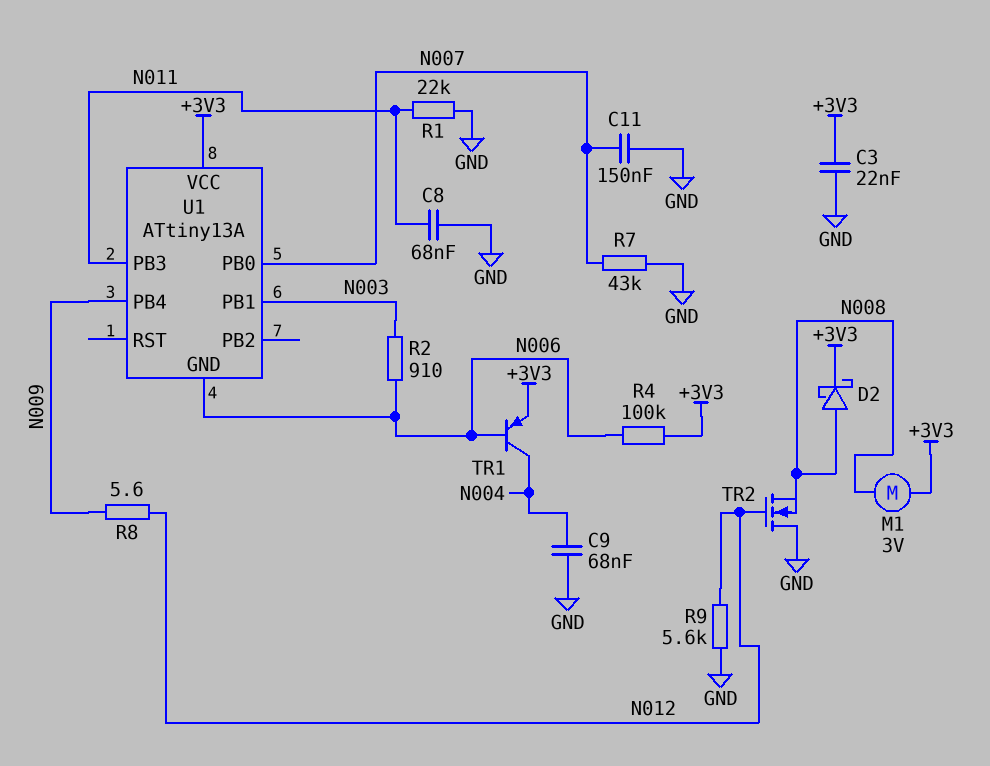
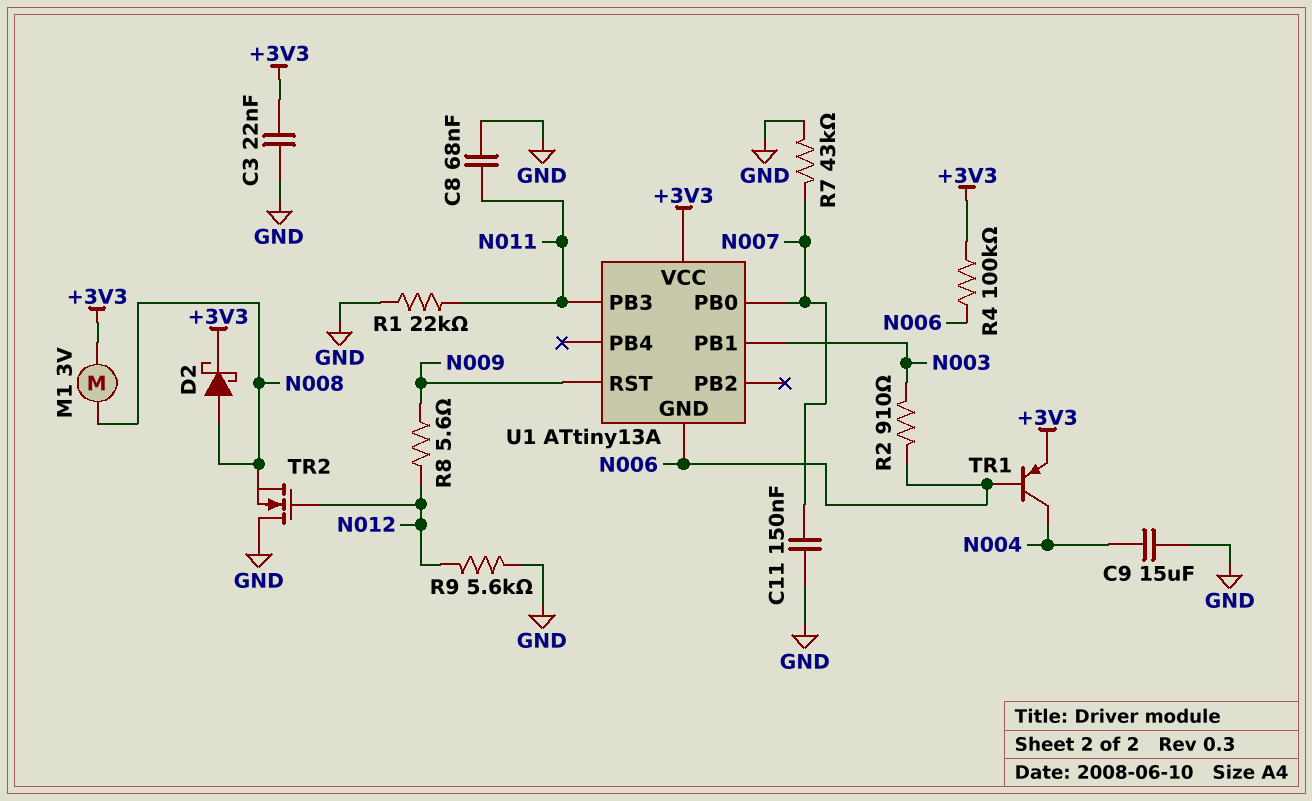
C9: 68nF (GND, N004) -> 15uF (GND, N004)
U1 pin PB4: N009 -> none
U1 pin RST: none -> N009

